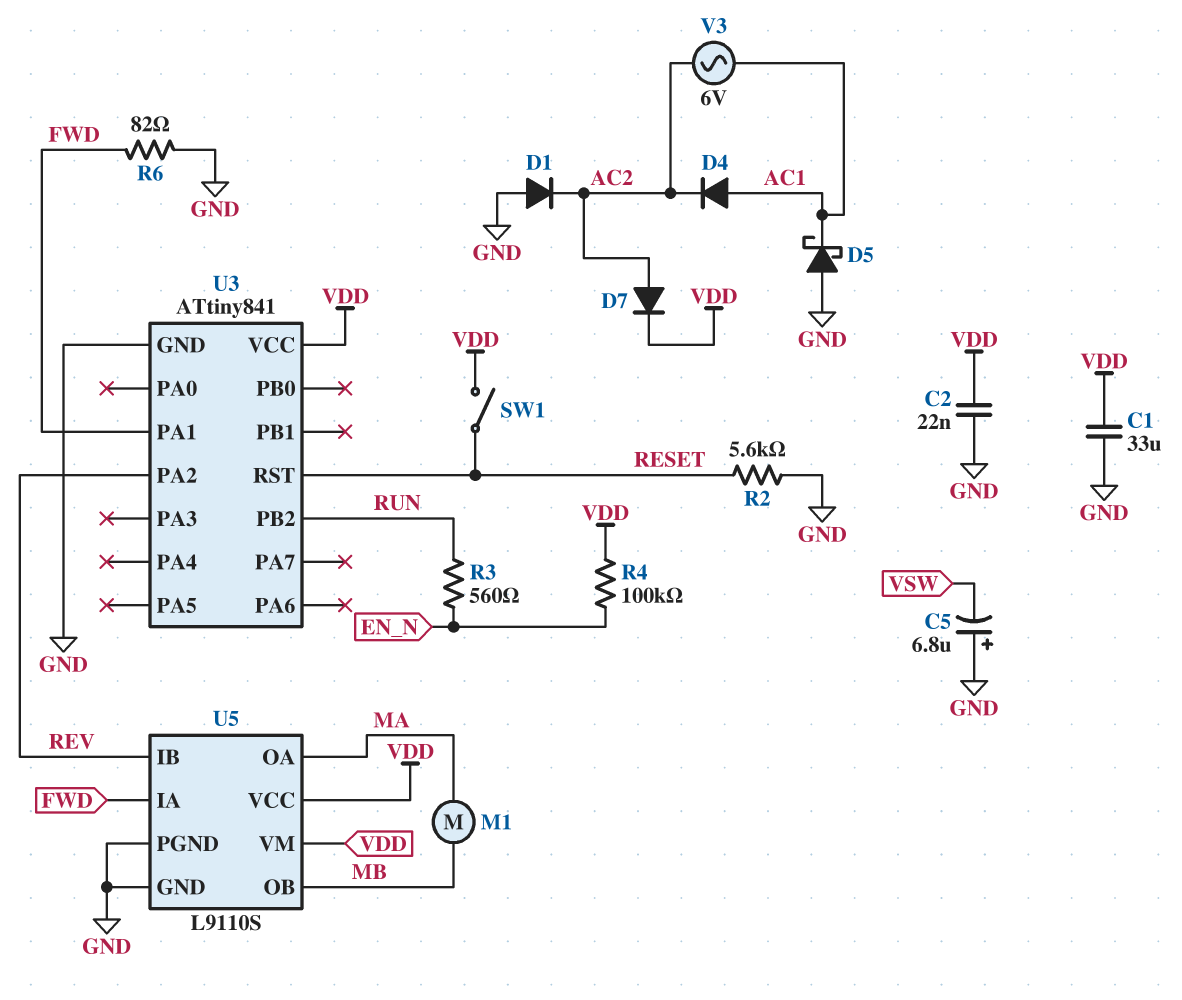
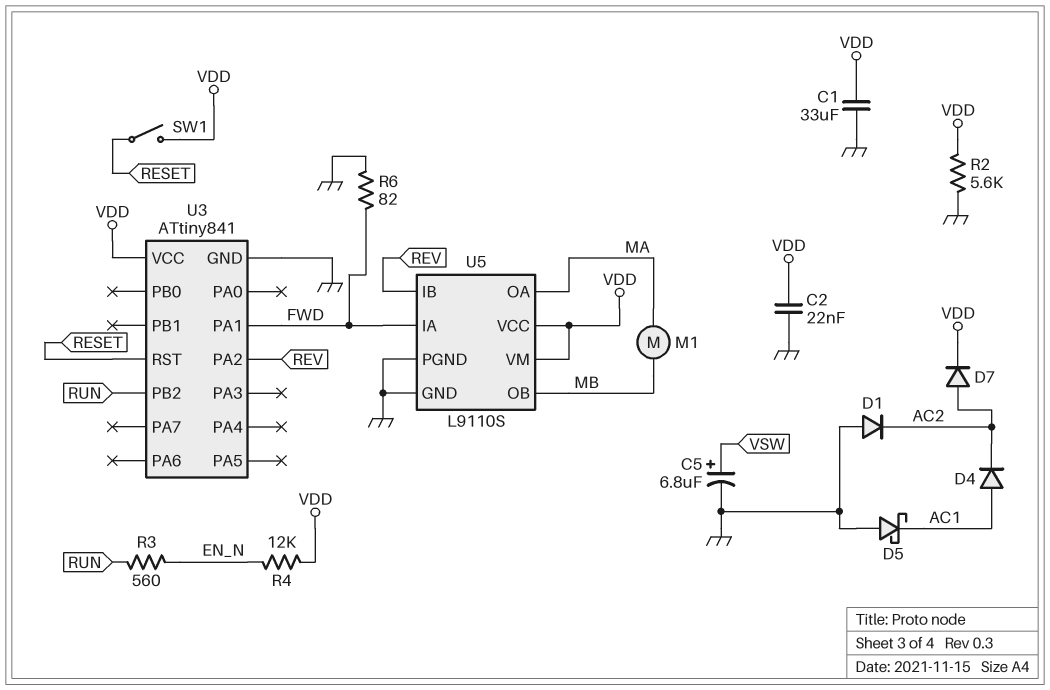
C5: 6.8uF (plus GND, minus VSW) -> 6.8uF (plus VSW, minus GND)
R2: 5.6k (GND, RESET) -> 5.6k (GND, VDD)
R4: 100k (EN_N, VDD) -> 12k (EN_N, VDD)
V3: AC 6V (AC1, AC2) -> none

